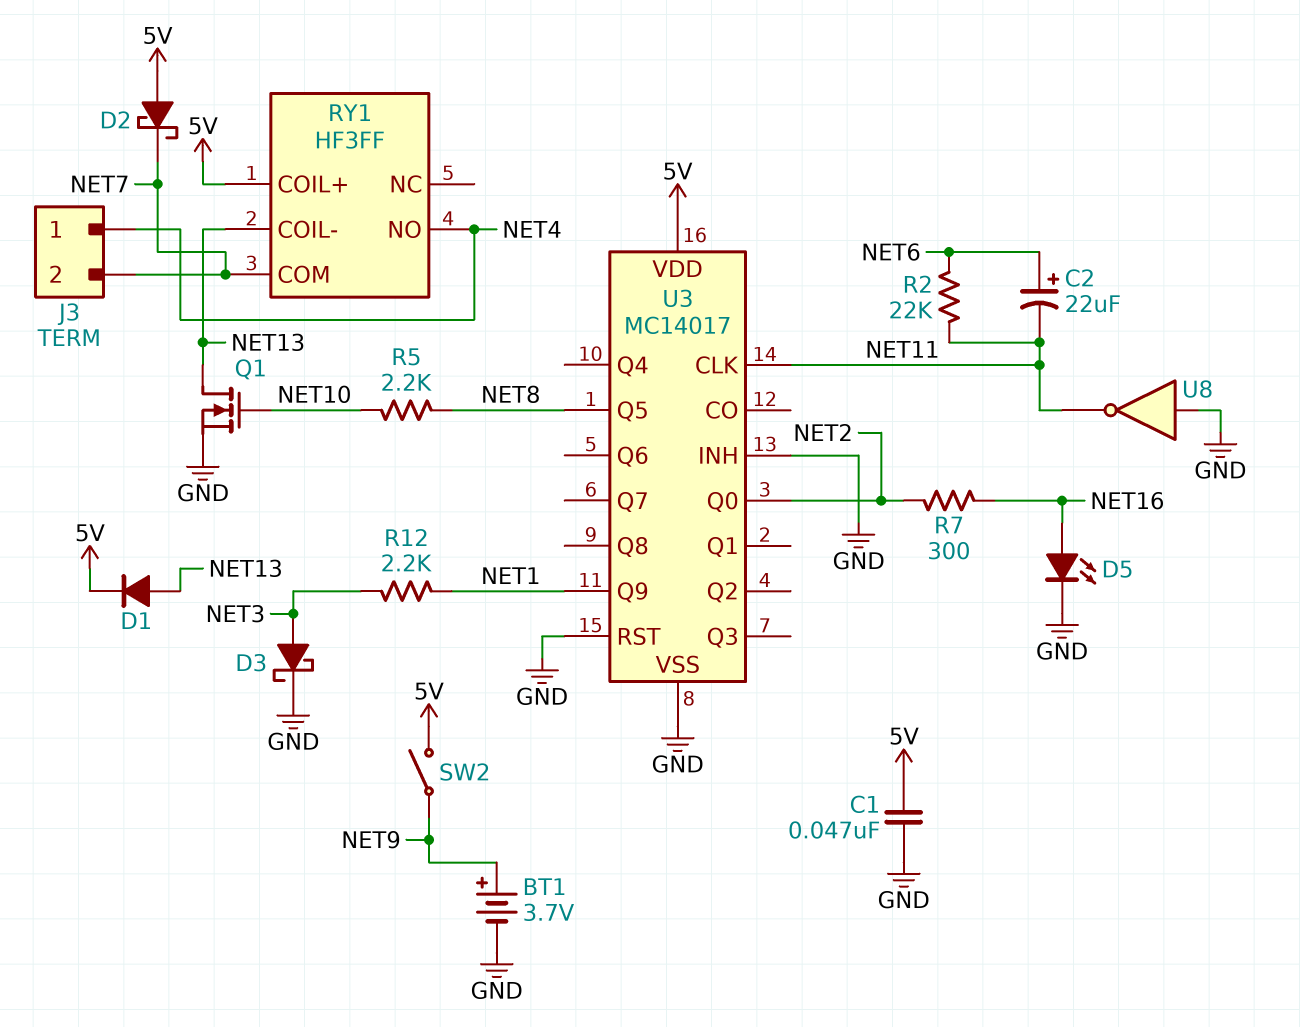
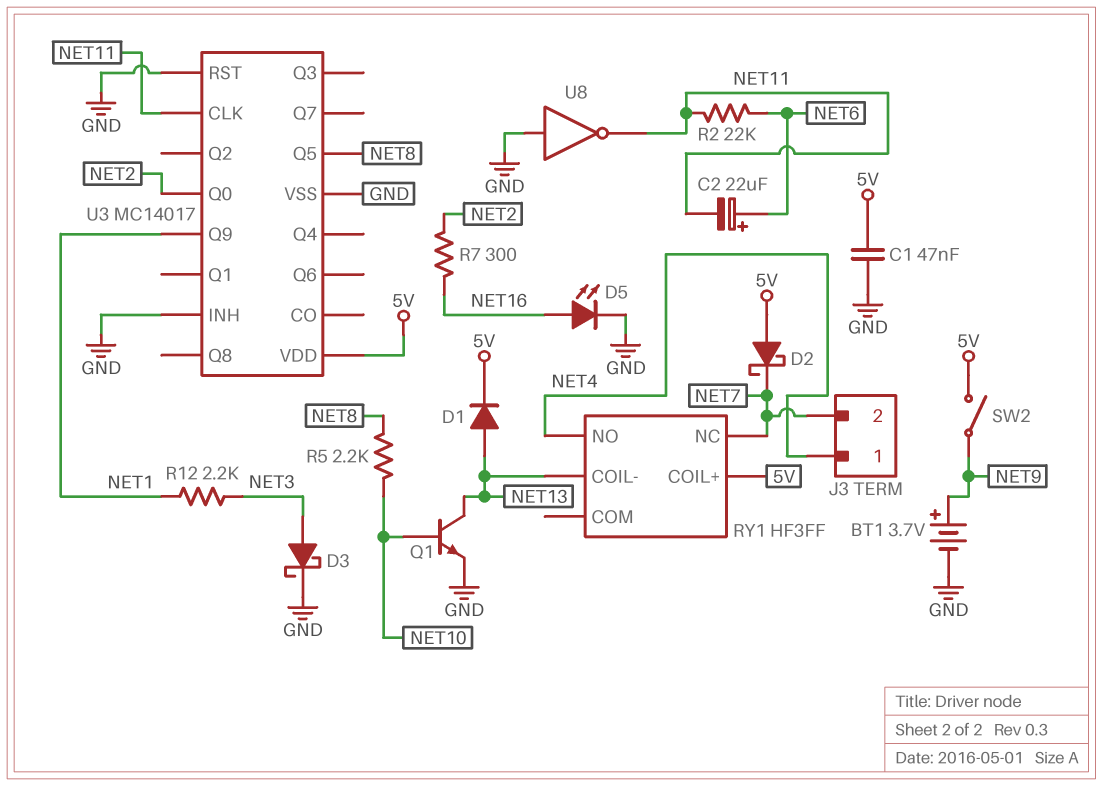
Q1: NMOS (G NET10, D NET13, S GND) -> NPN (B NET10, C NET13, E GND)
RY1 pin COM: NET7 -> none
RY1 pin NC: none -> NET7

